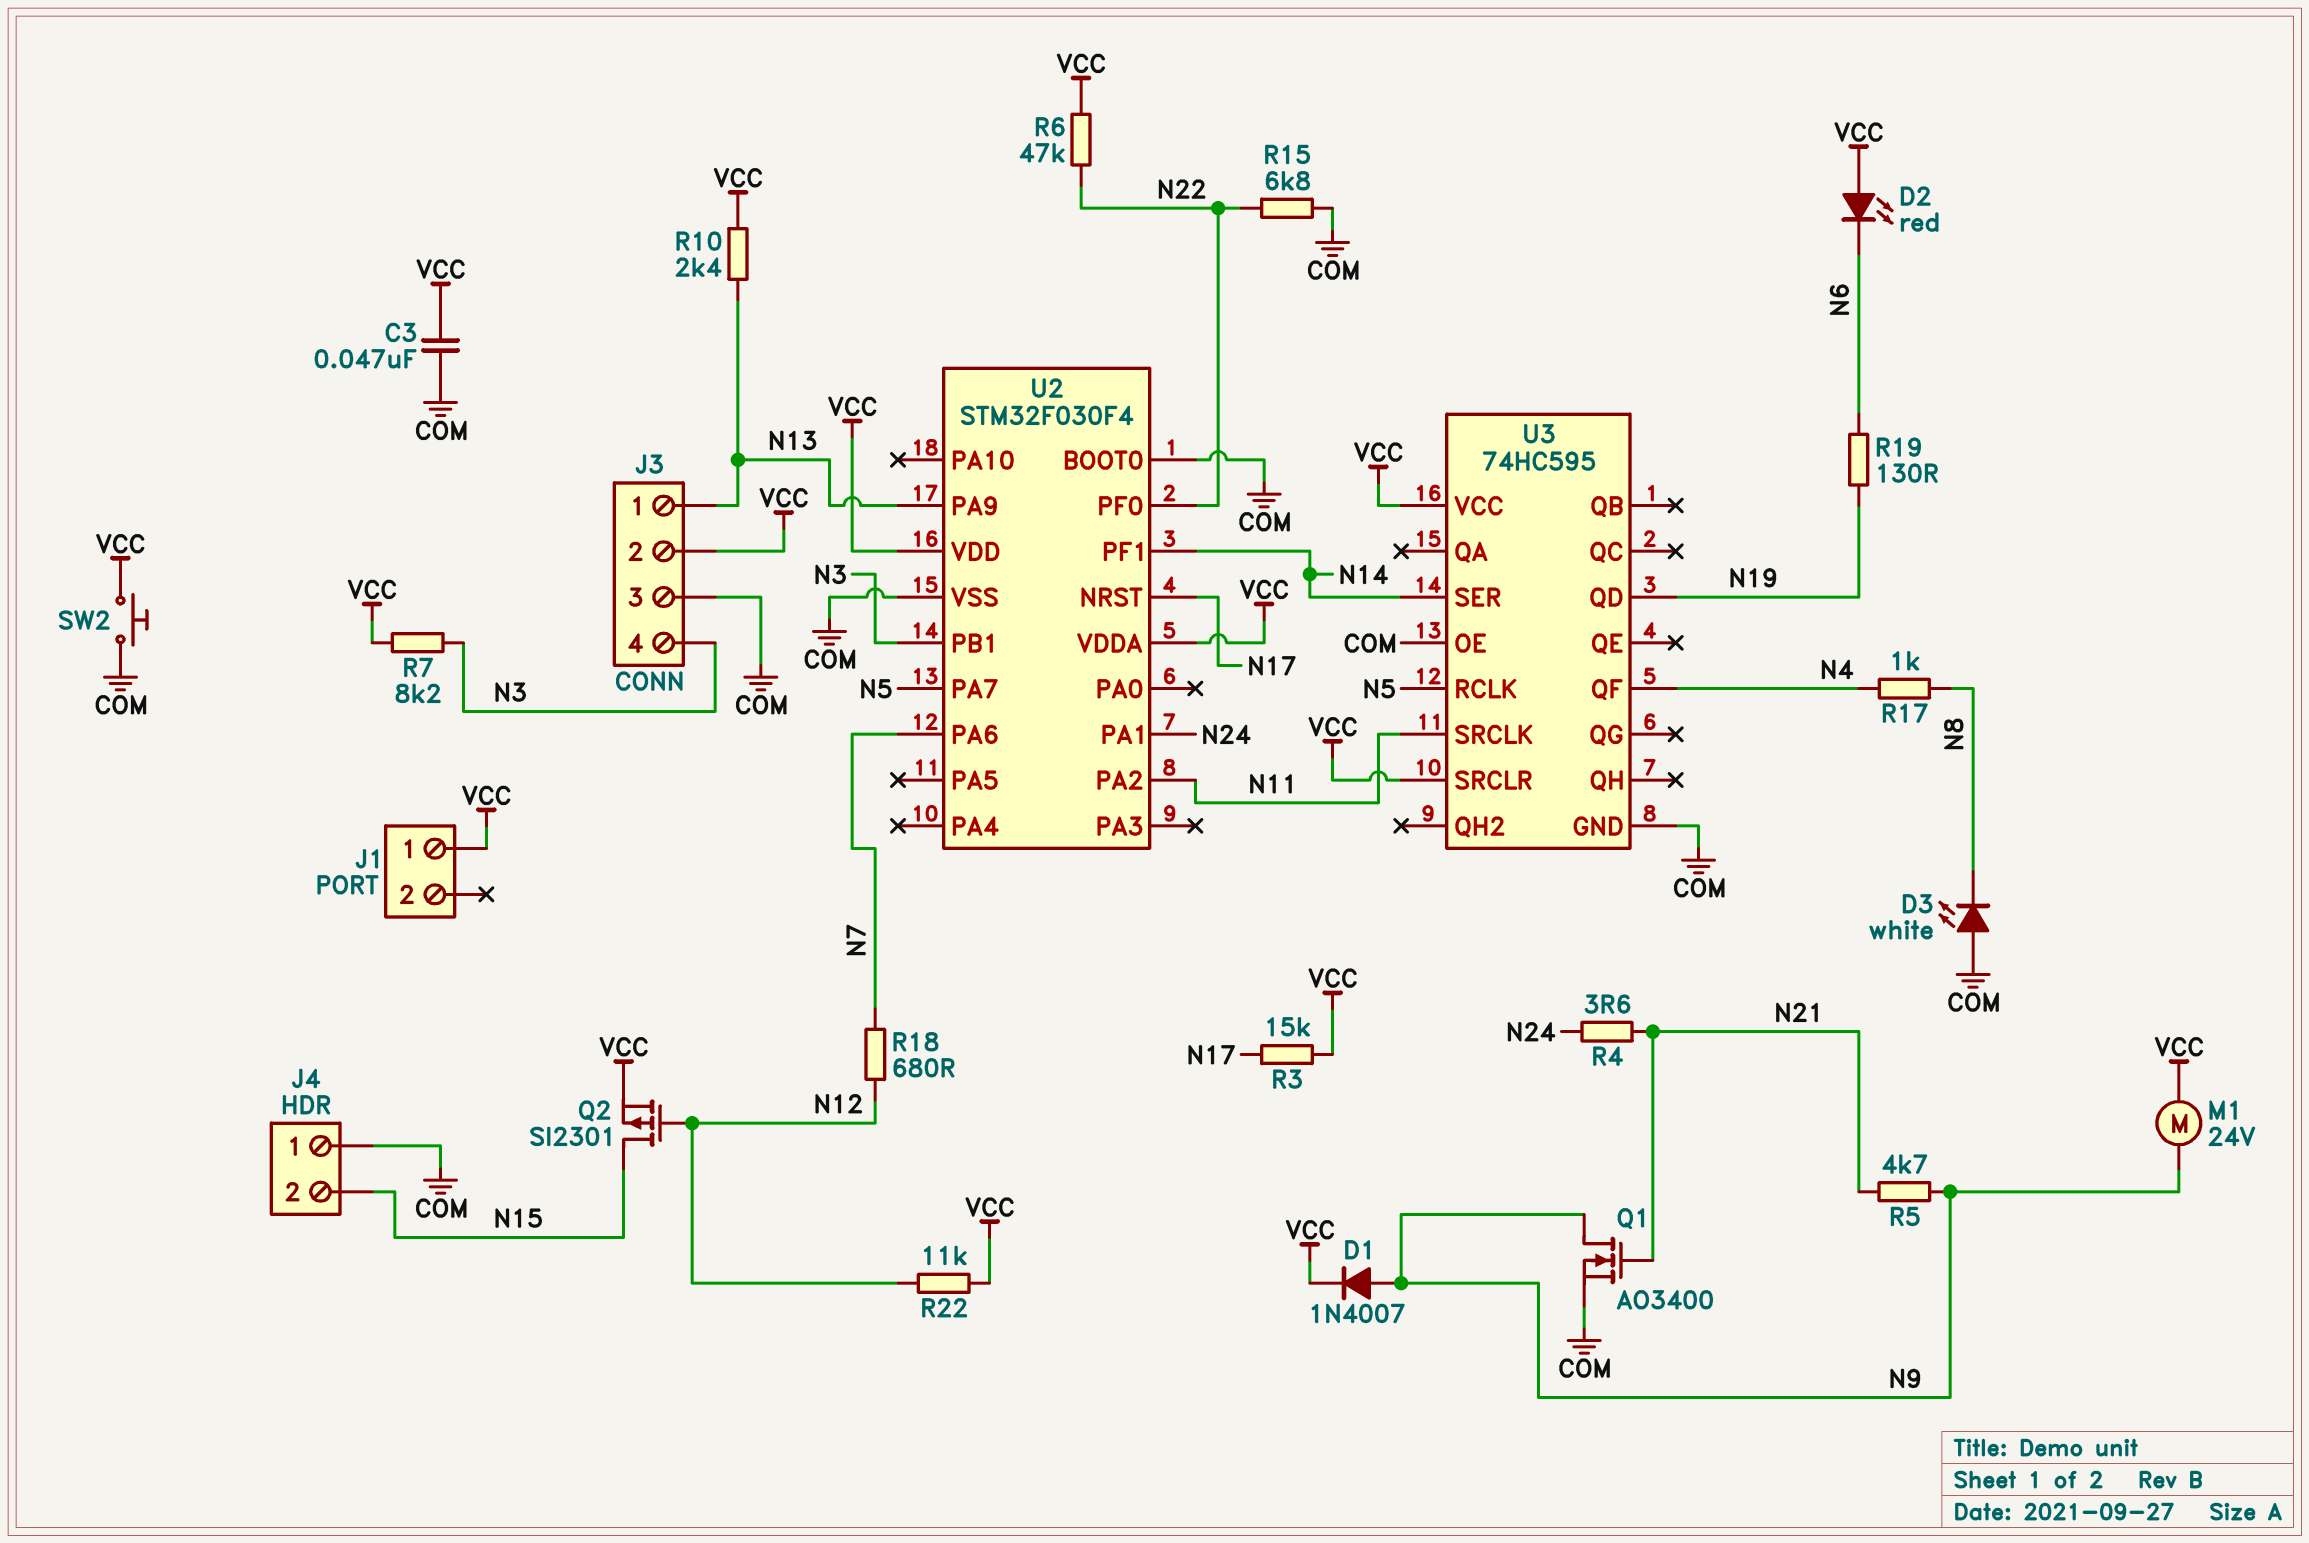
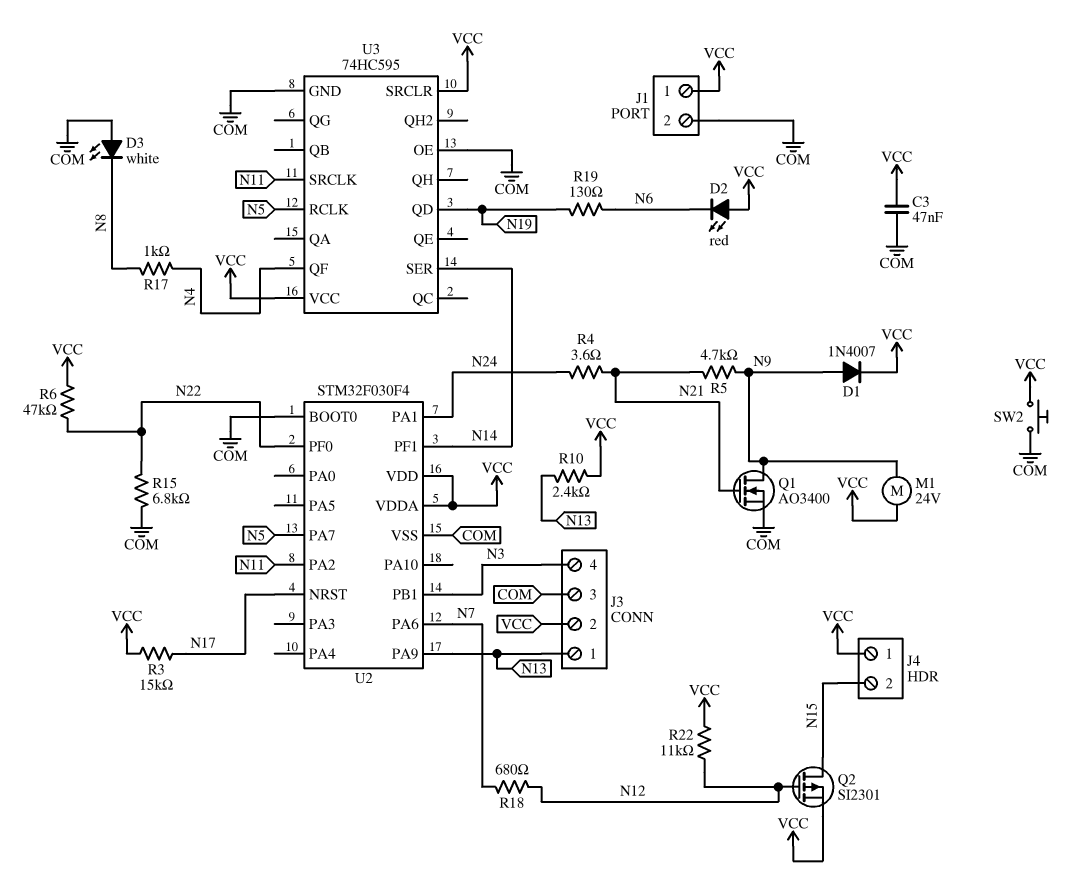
J1 pin 2: none -> COM
J4 pin 1: COM -> VCC
R7: 8.2k (N3, VCC) -> none

